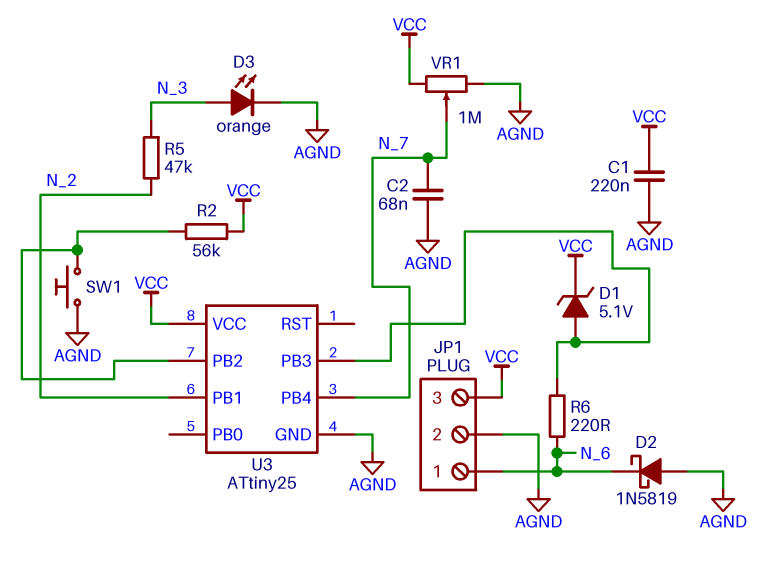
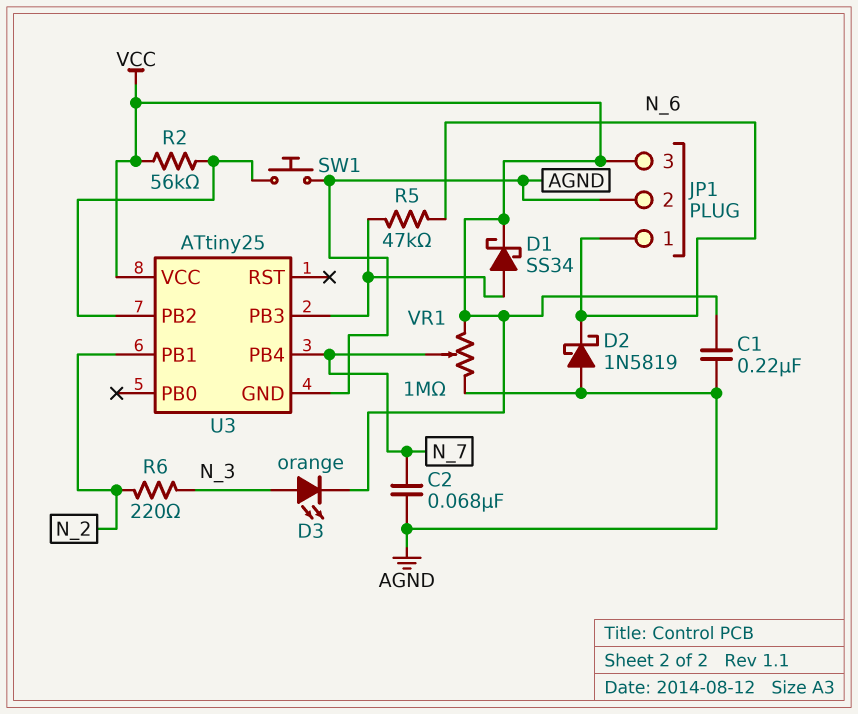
D1: zener 5.1V (A U3/PB3, K VCC) -> schottky SS34 (A U3/PB3, K VCC)
D3: LED orange (A N_3, K AGND) -> LED orange (A N_3, K VCC)
R5: 47k (N_2, N_3) -> 47k (N_6, U3/PB3)
R6: 220 (N_6, U3/PB3) -> 220 (N_2, N_3)

